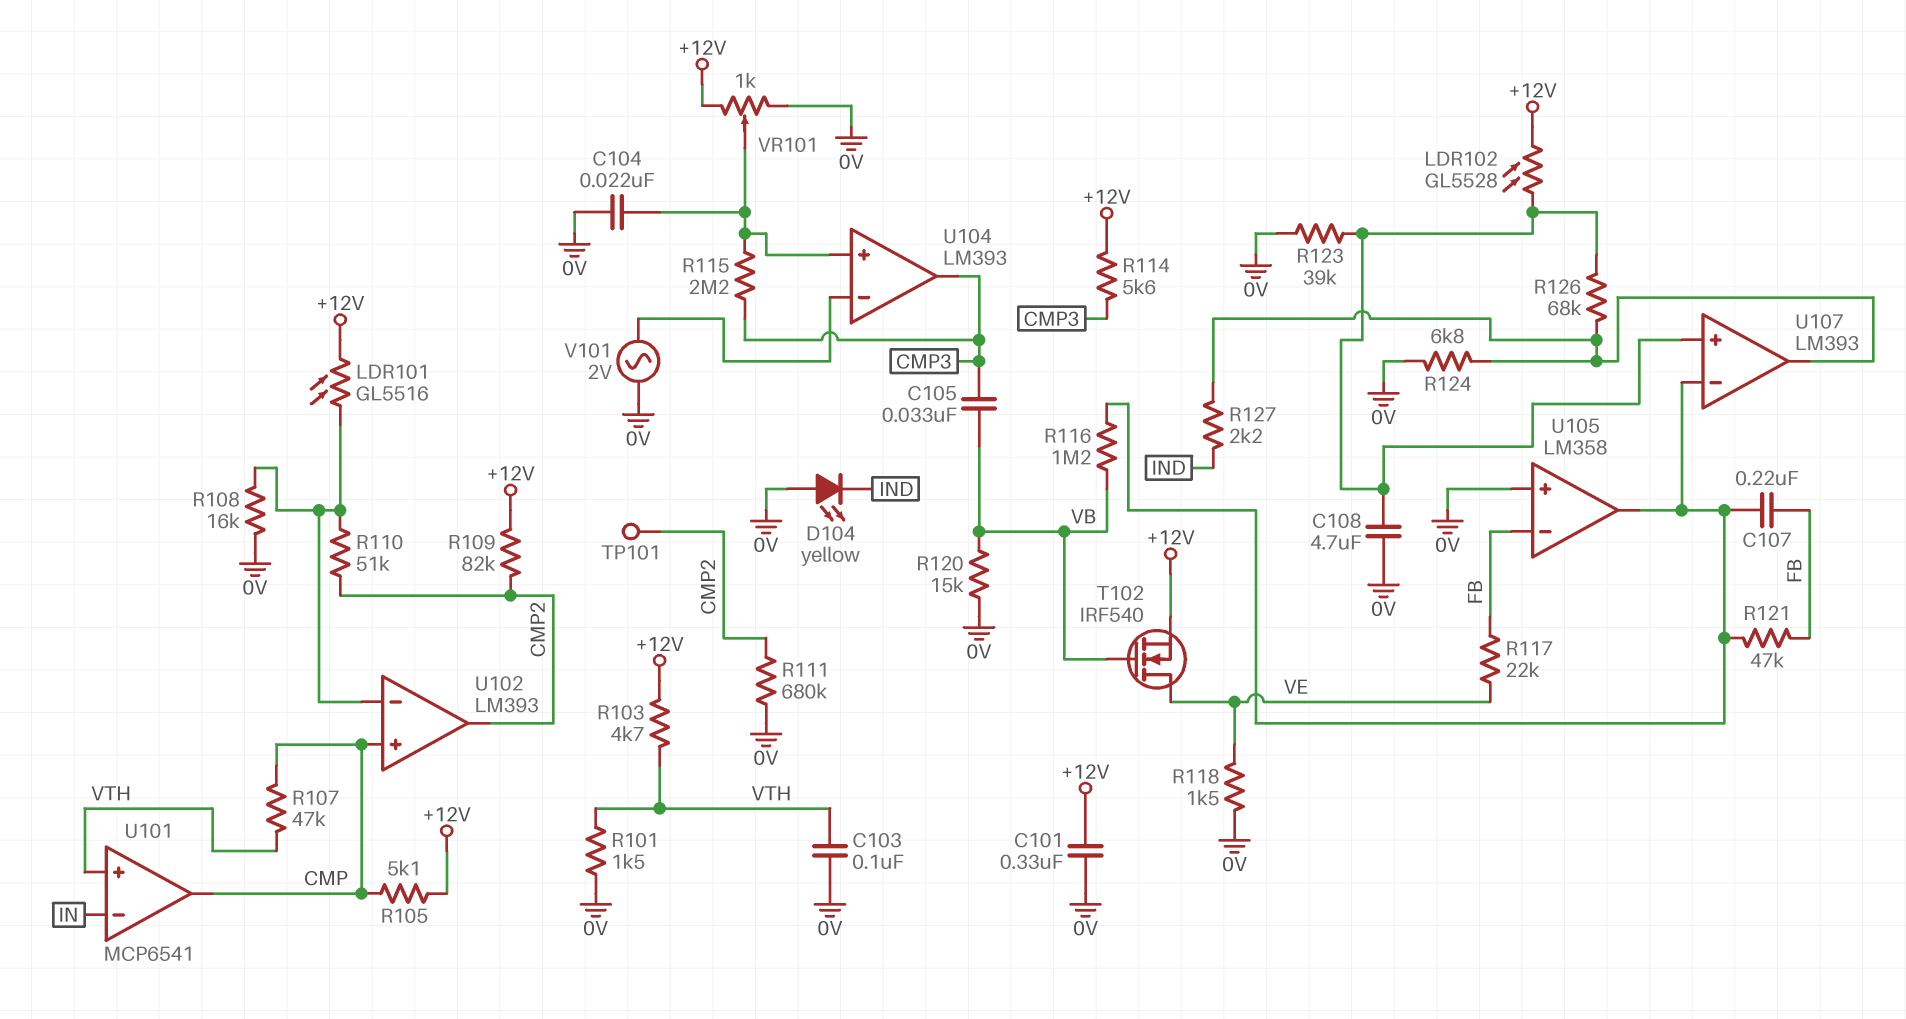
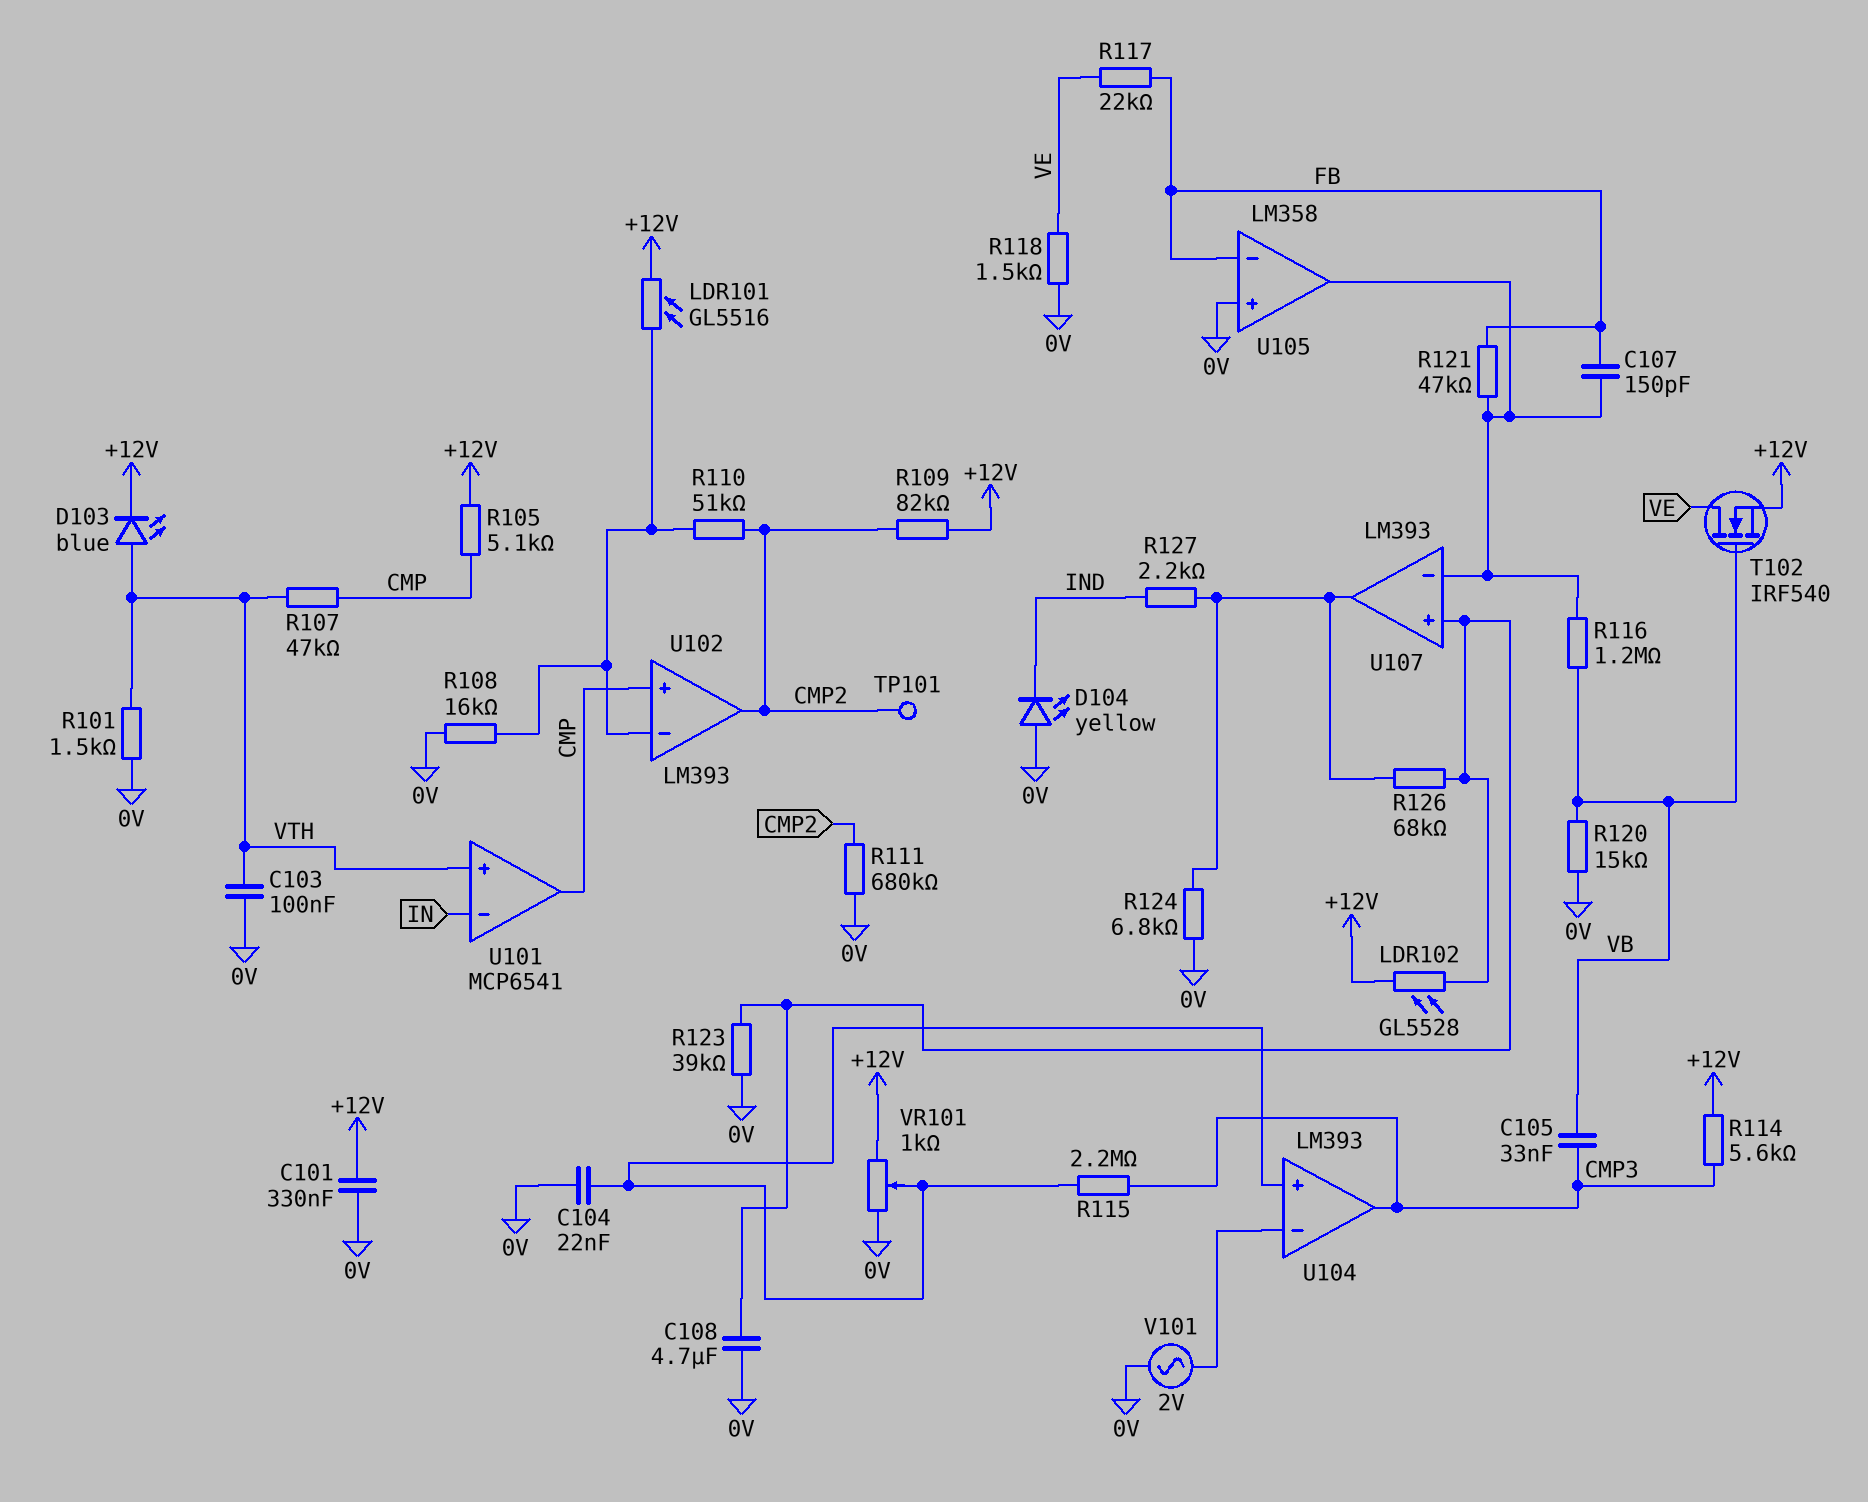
C107: 220nF (FB, U105/out) -> 150pF (FB, U105/out)
D103: none -> LED blue (A VTH, K +12V)
R103: 4.7k (+12V, VTH) -> none

